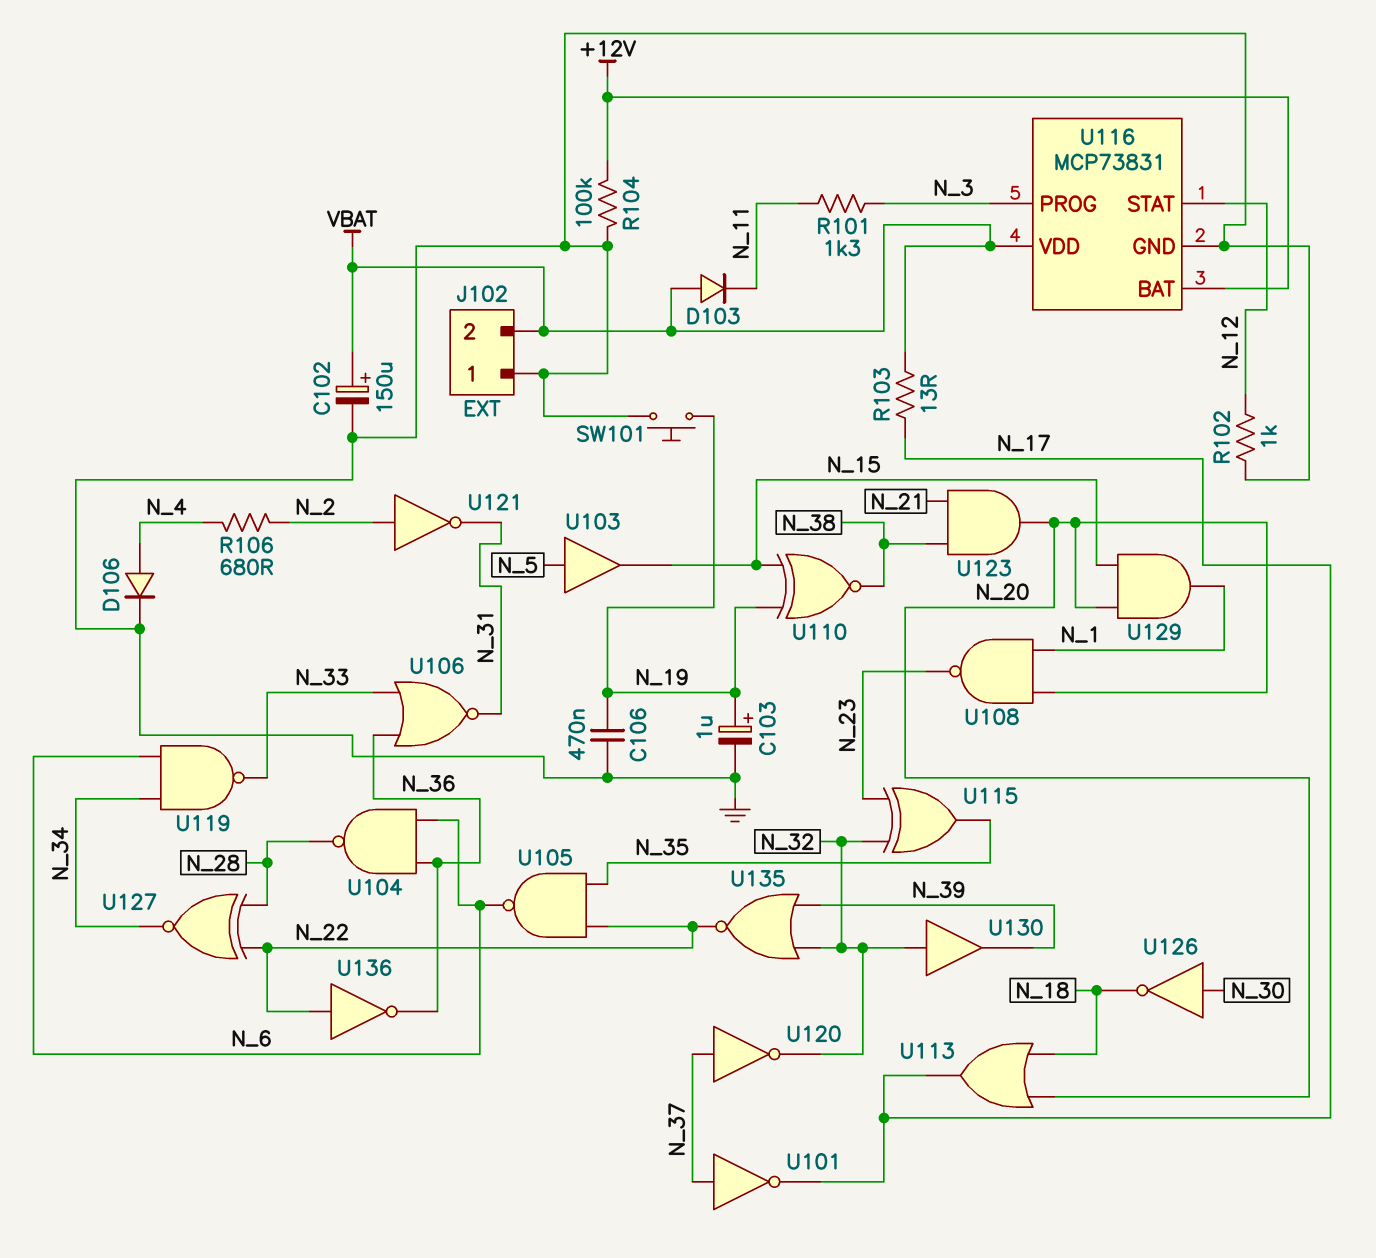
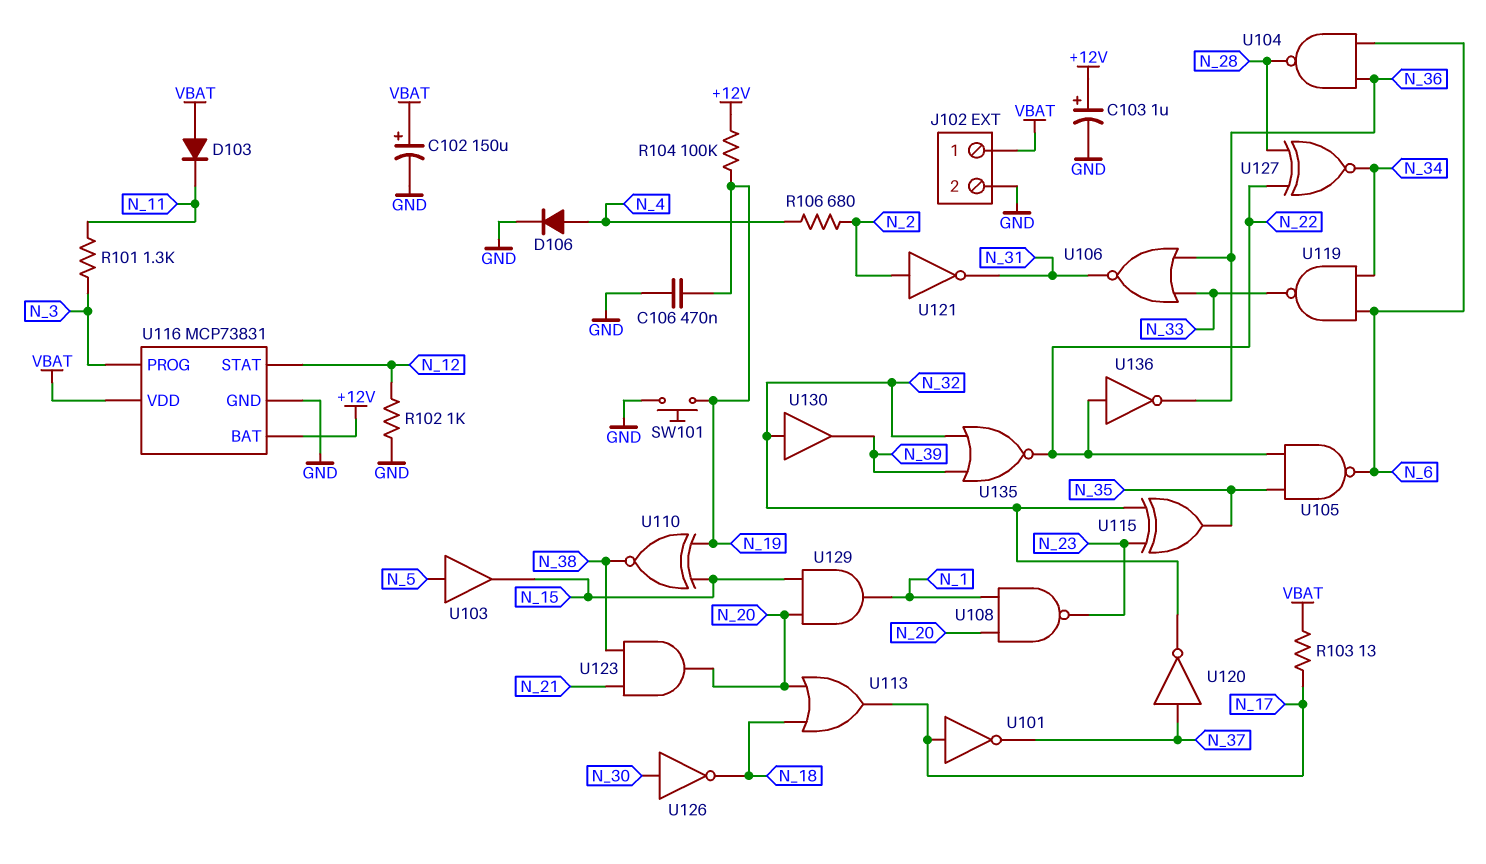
C103: 1uF (plus N_19, minus GND) -> 1uF (plus +12V, minus GND)
J102 pin 1: GND -> VBAT
J102 pin 2: VBAT -> GND
R104: 100k (+12V, GND) -> 100k (+12V, N_19)
U101: NOT (in N_37, out N_17) -> NOT (in N_17, out N_37)

